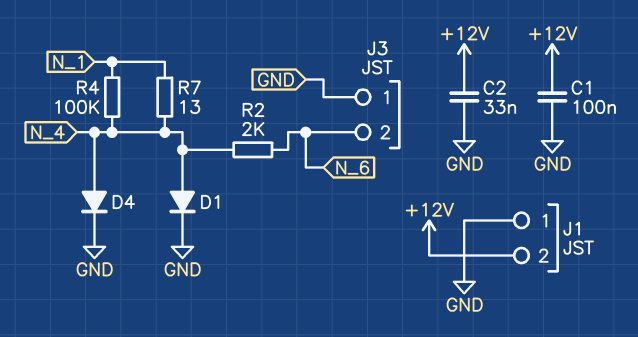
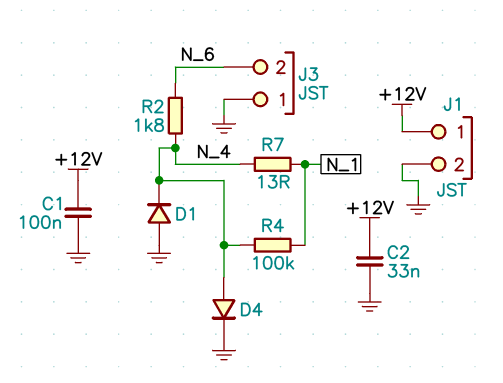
D1: diode (A N_4, K GND) -> diode (A GND, K N_4)
J1 pin 1: GND -> +12V
J1 pin 2: +12V -> GND
R2: 2k (N_4, N_6) -> 1.8k (N_4, N_6)

